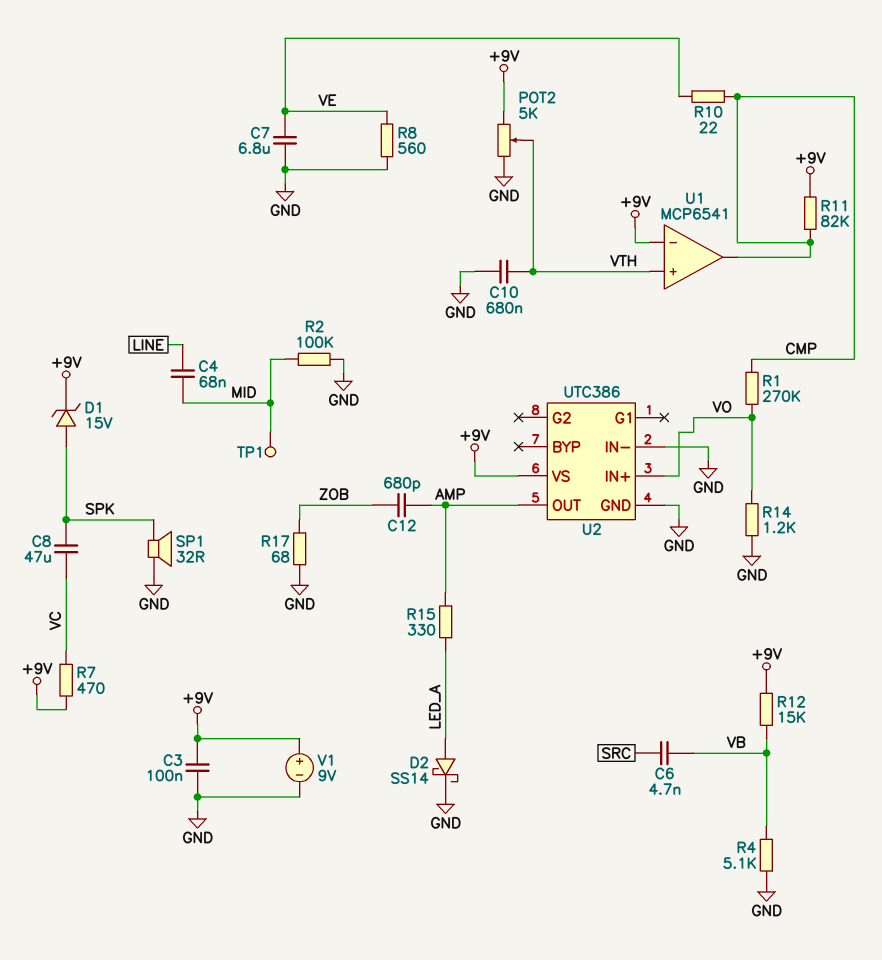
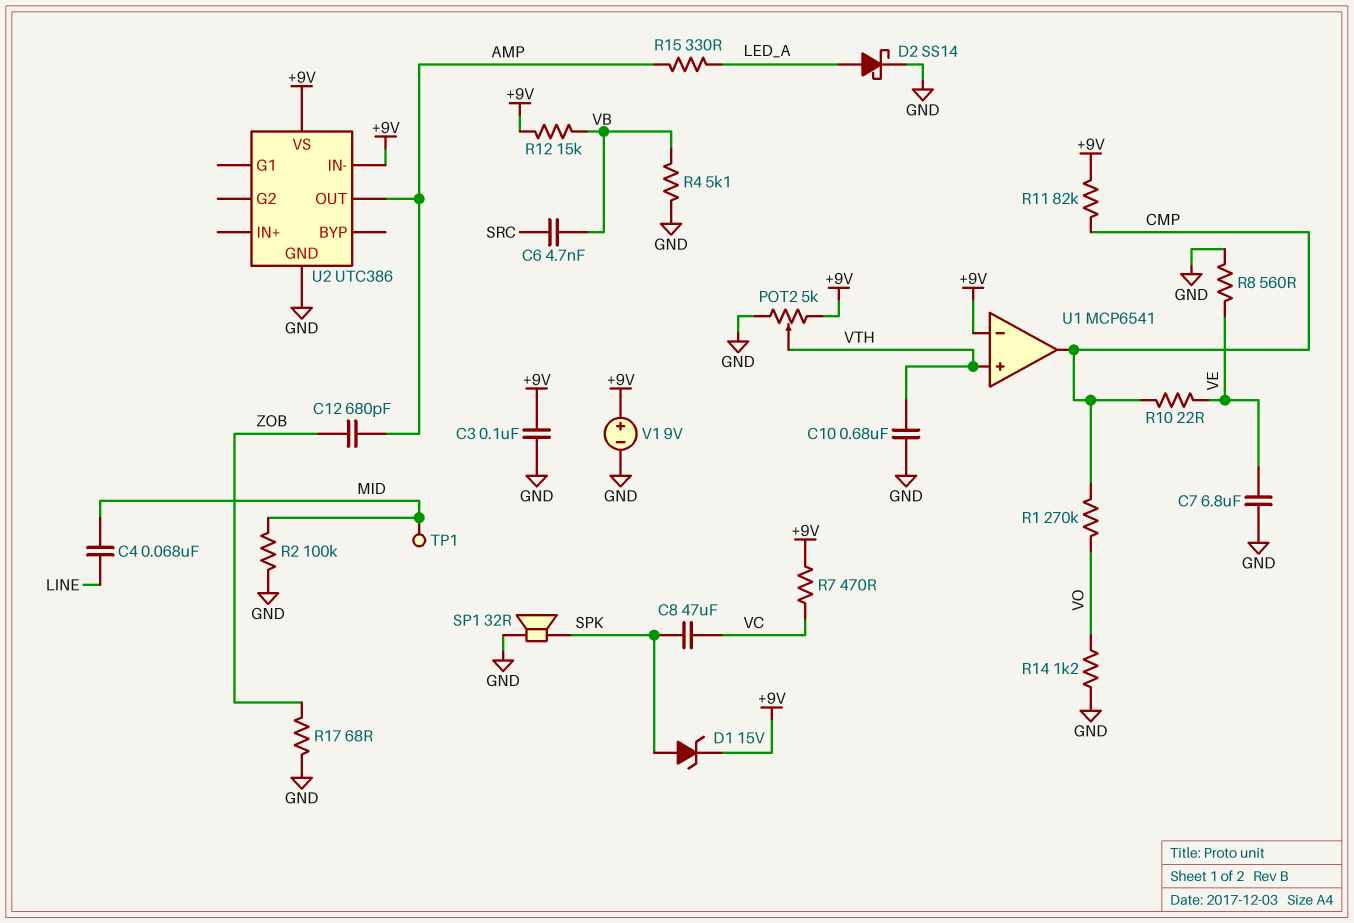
U2 pin IN+: VO -> none
U2 pin IN-: GND -> +9V

